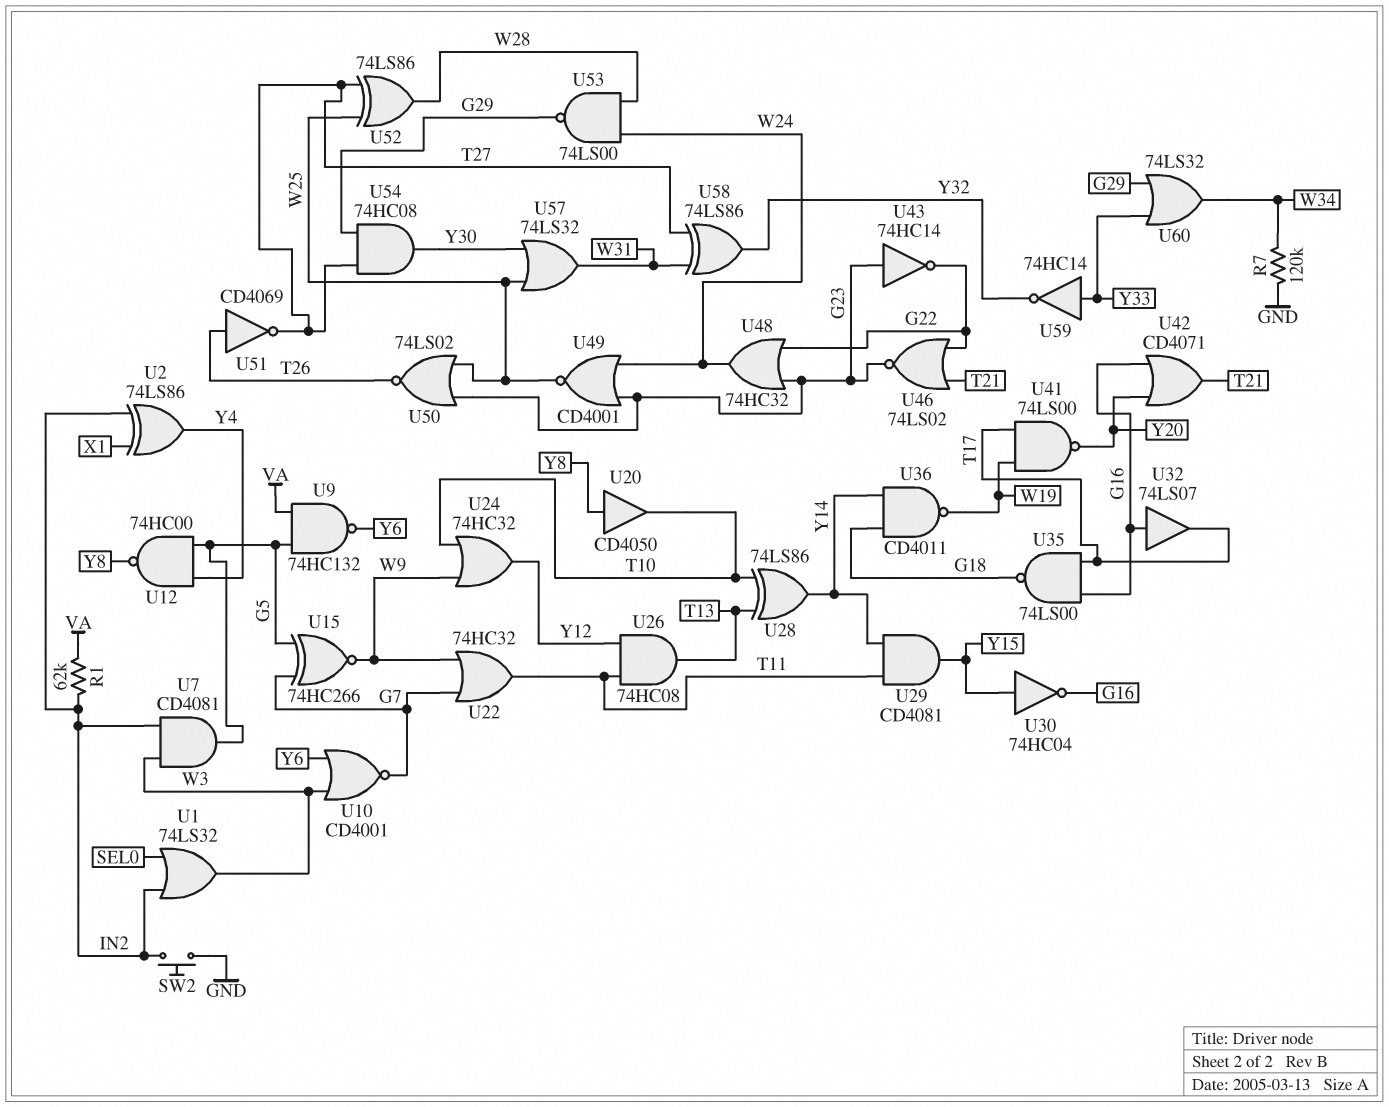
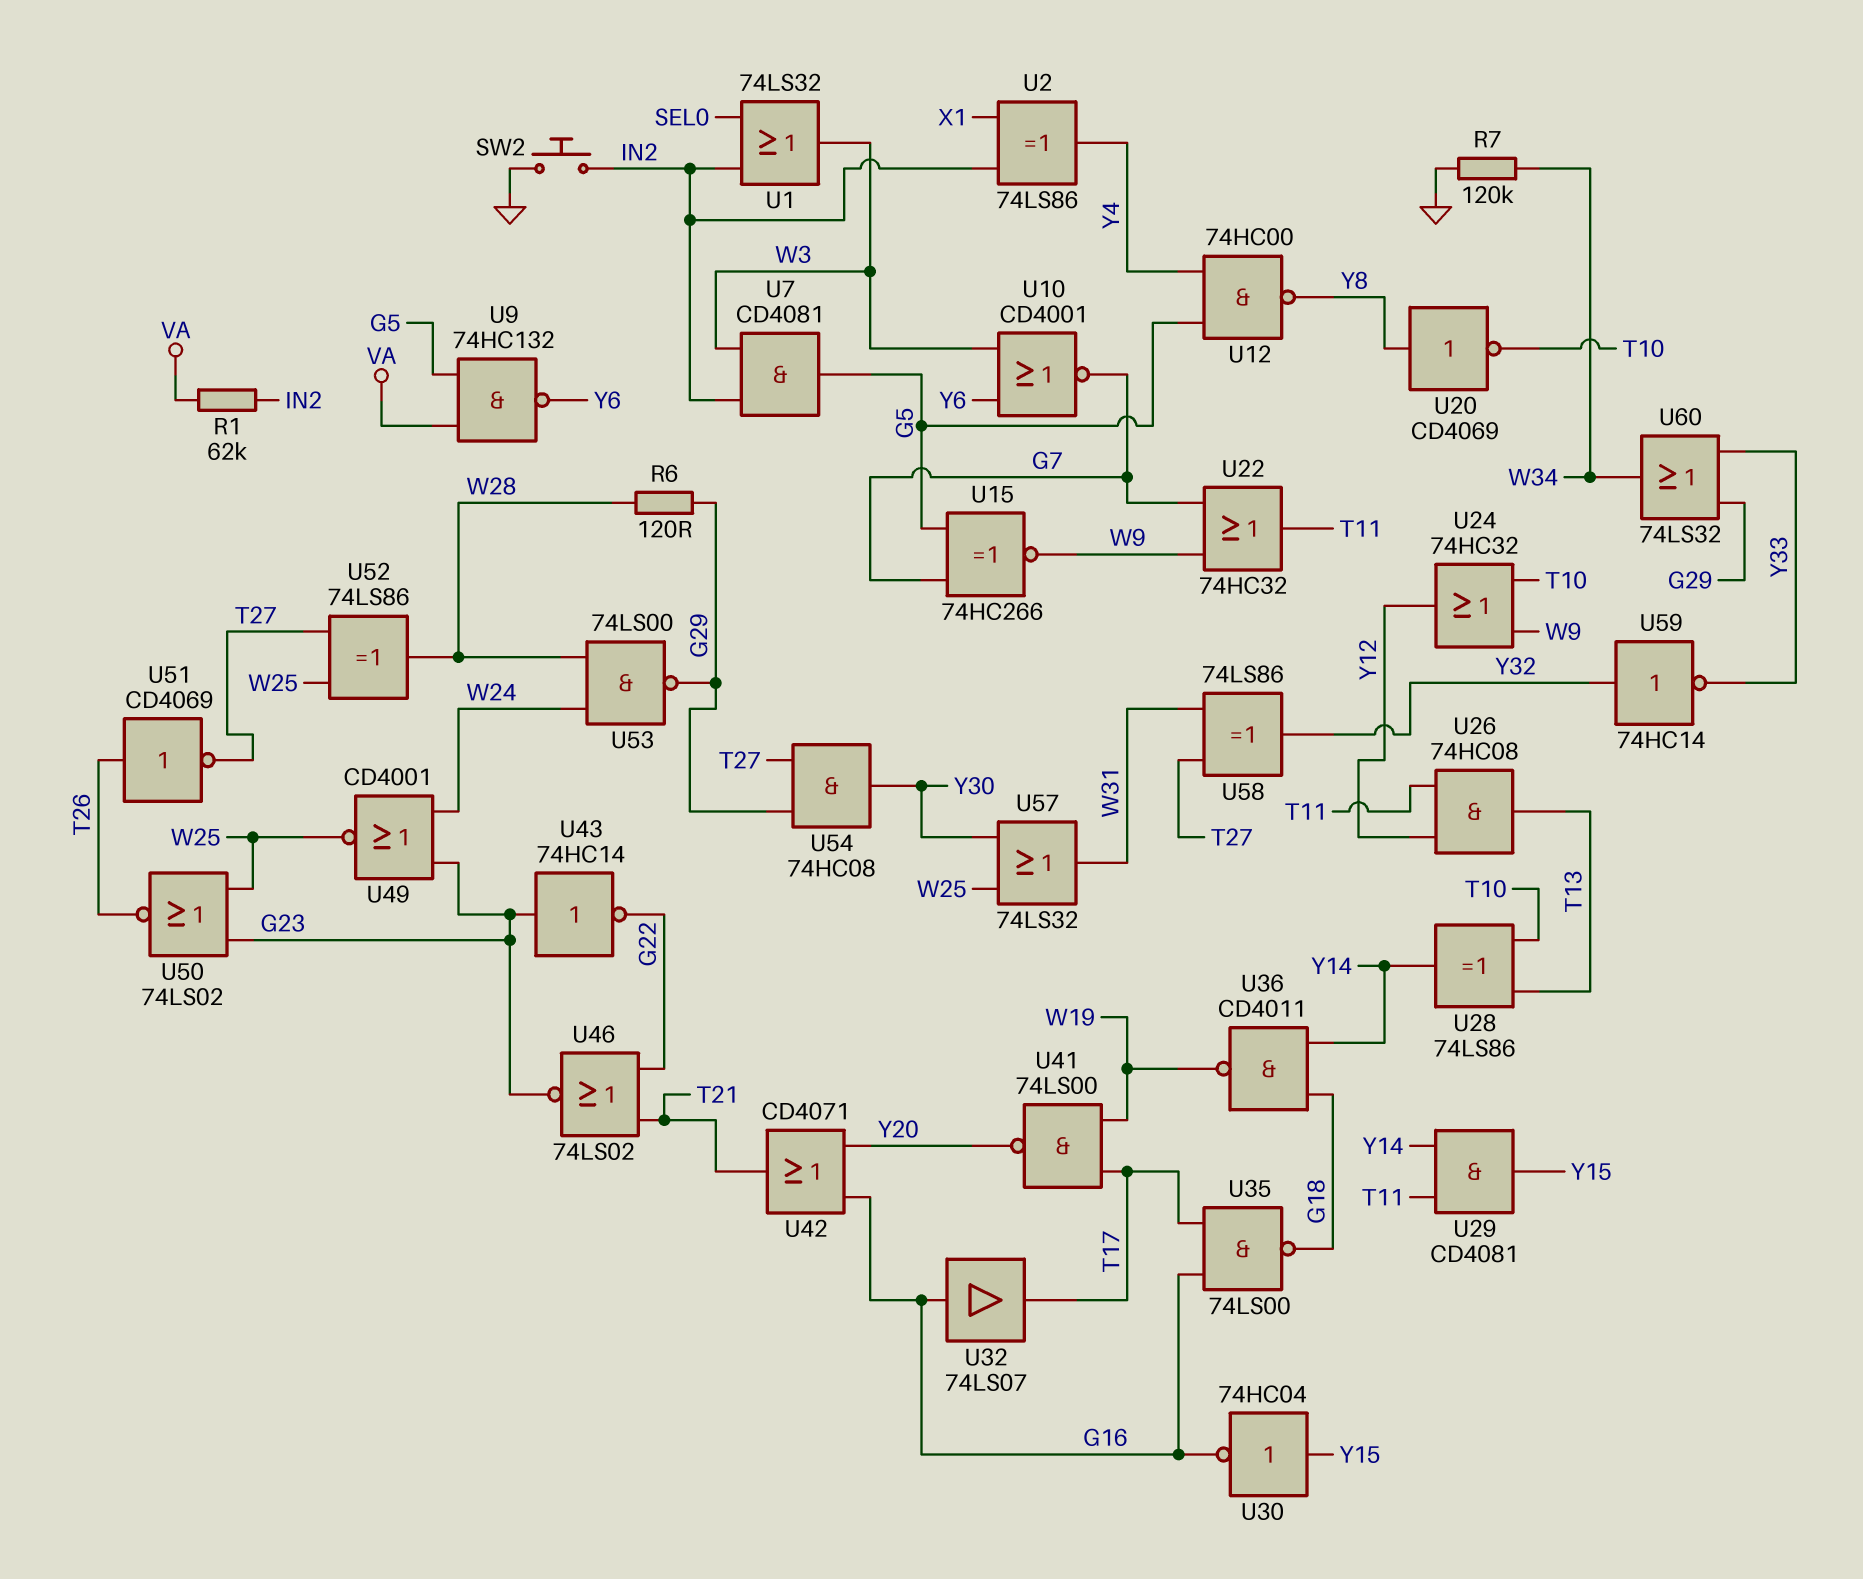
R6: none -> 120 (G29, W28)
U20: buffer CD4050 (in Y8, out T10) -> NOT CD4069 (in Y8, out T10)
U48: OR 74HC32 (in G22, in G23, out W24) -> none
U59: NOT 74HC14 (in Y33, out Y32) -> NOT 74HC14 (in Y32, out Y33)

